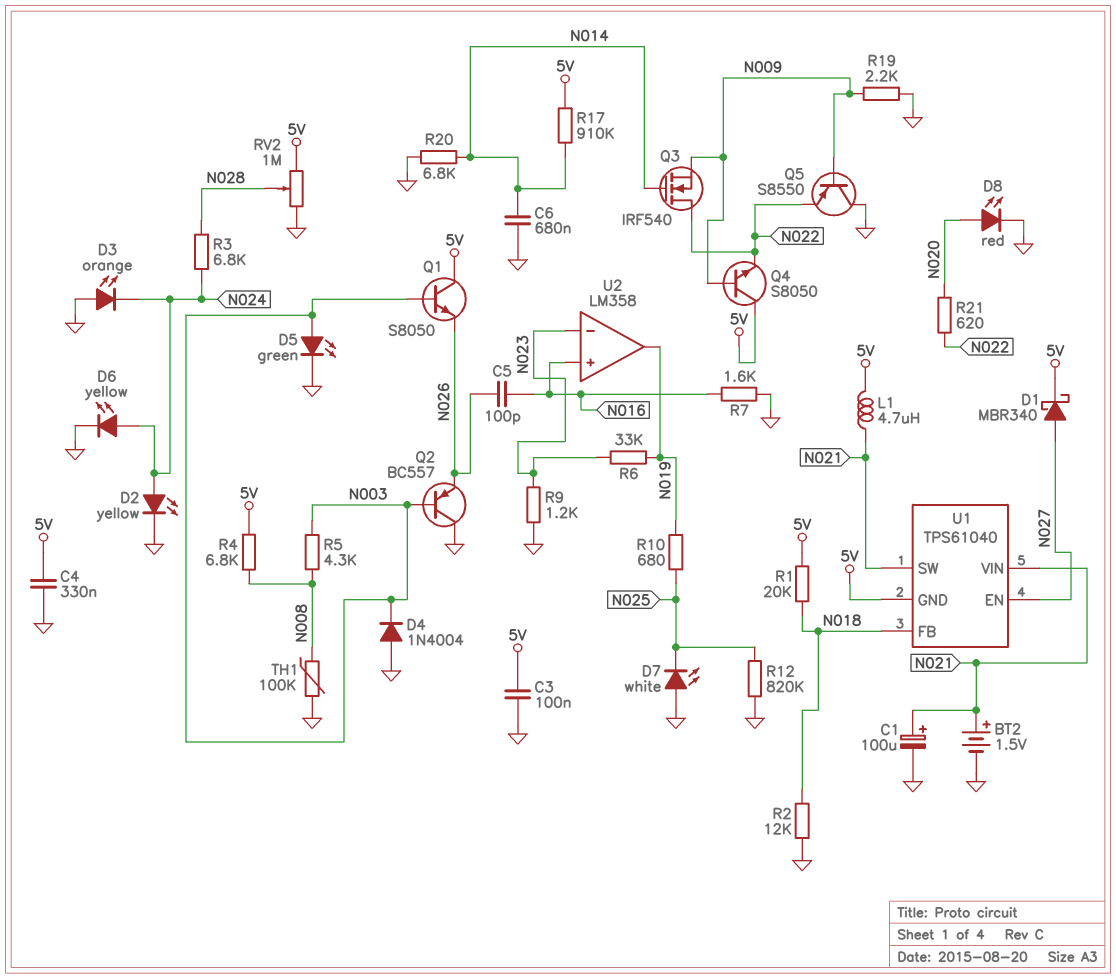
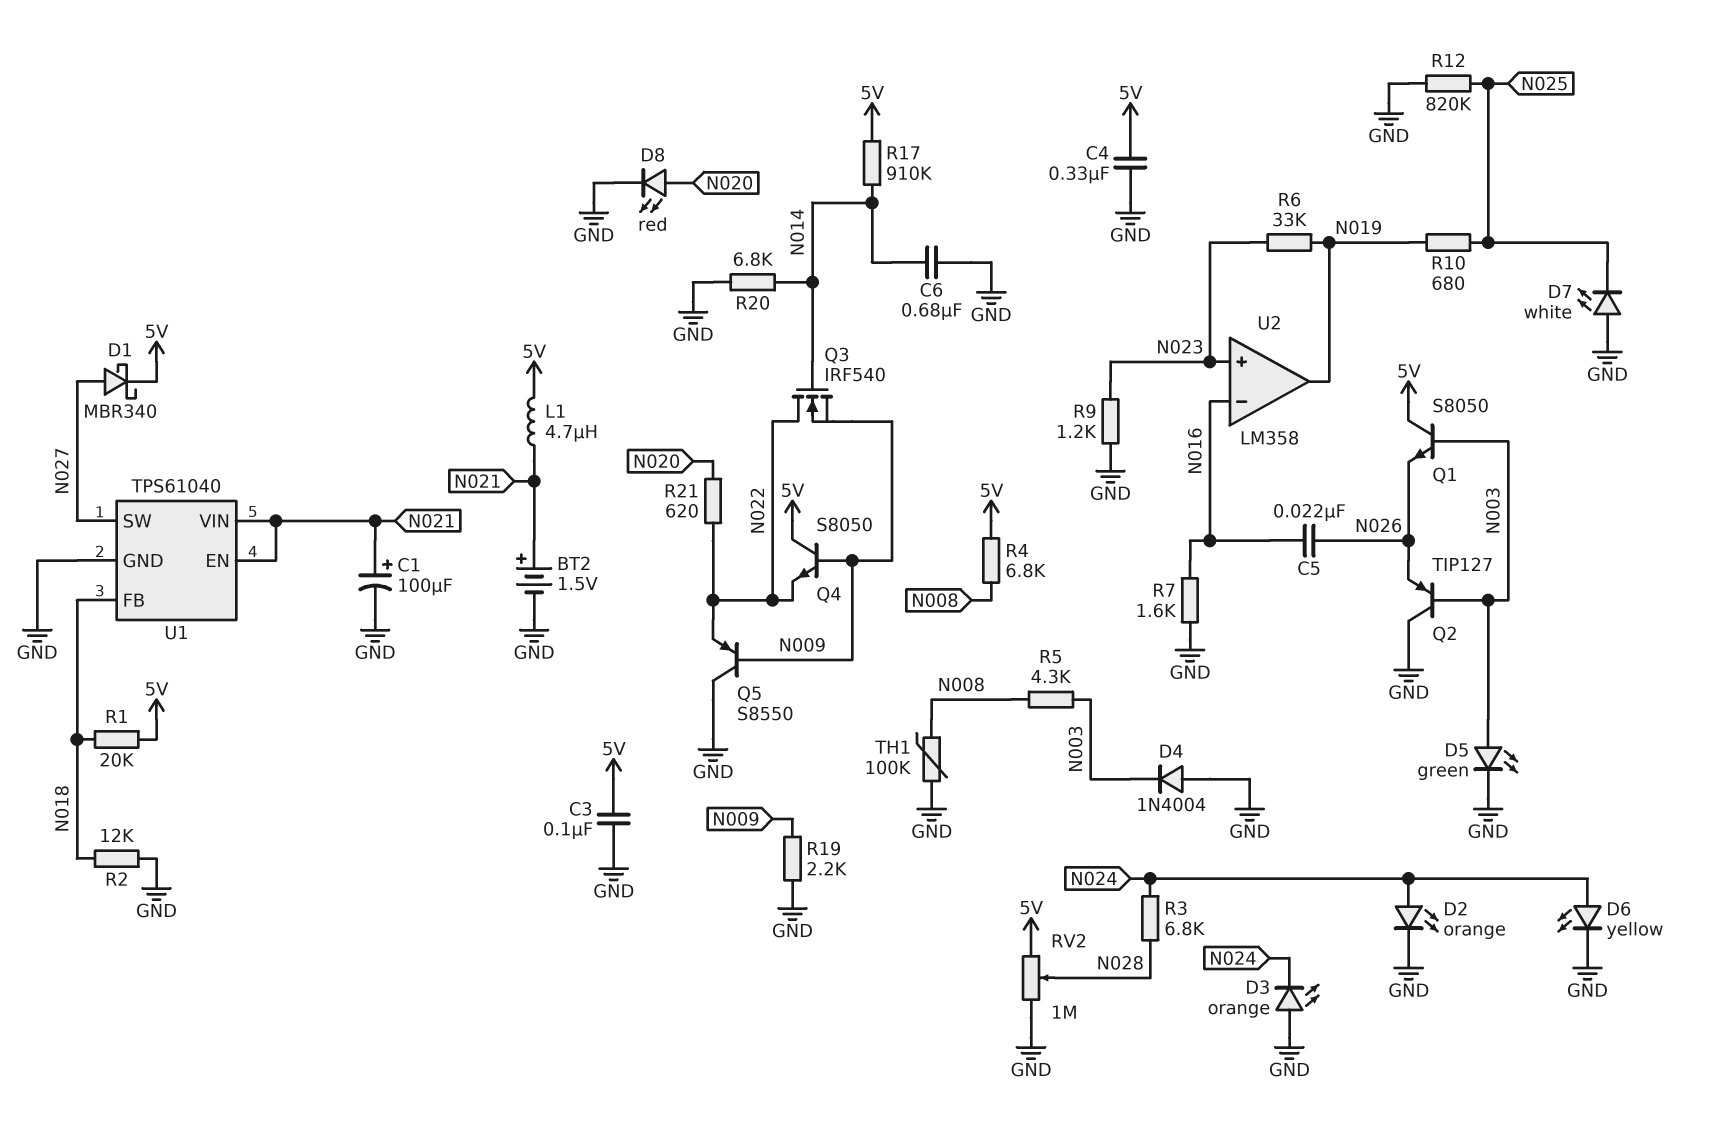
C5: 100pF (N016, N026) -> 22nF (N016, N026)
D2: LED yellow (A N024, K GND) -> LED orange (A N024, K GND)
Q2: PNP BC557 (B N003, C GND, E N026) -> PNP TIP127 (B N003, C GND, E N026)
U1 pin EN: N027 -> N021
U1 pin GND: 5V -> GND
U1 pin SW: N021 -> N027
U2 pin in+: N016 -> N023
U2 pin in-: N023 -> N016

